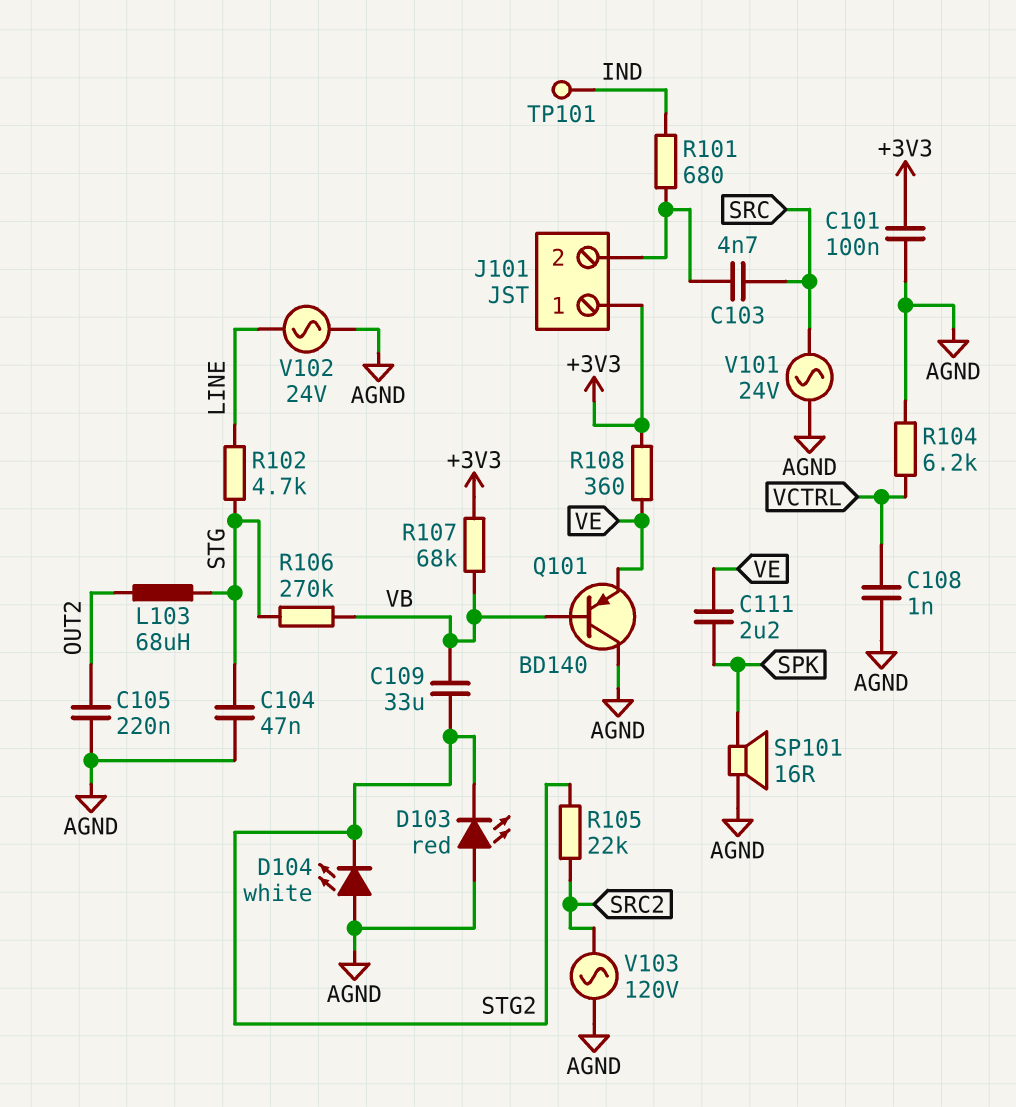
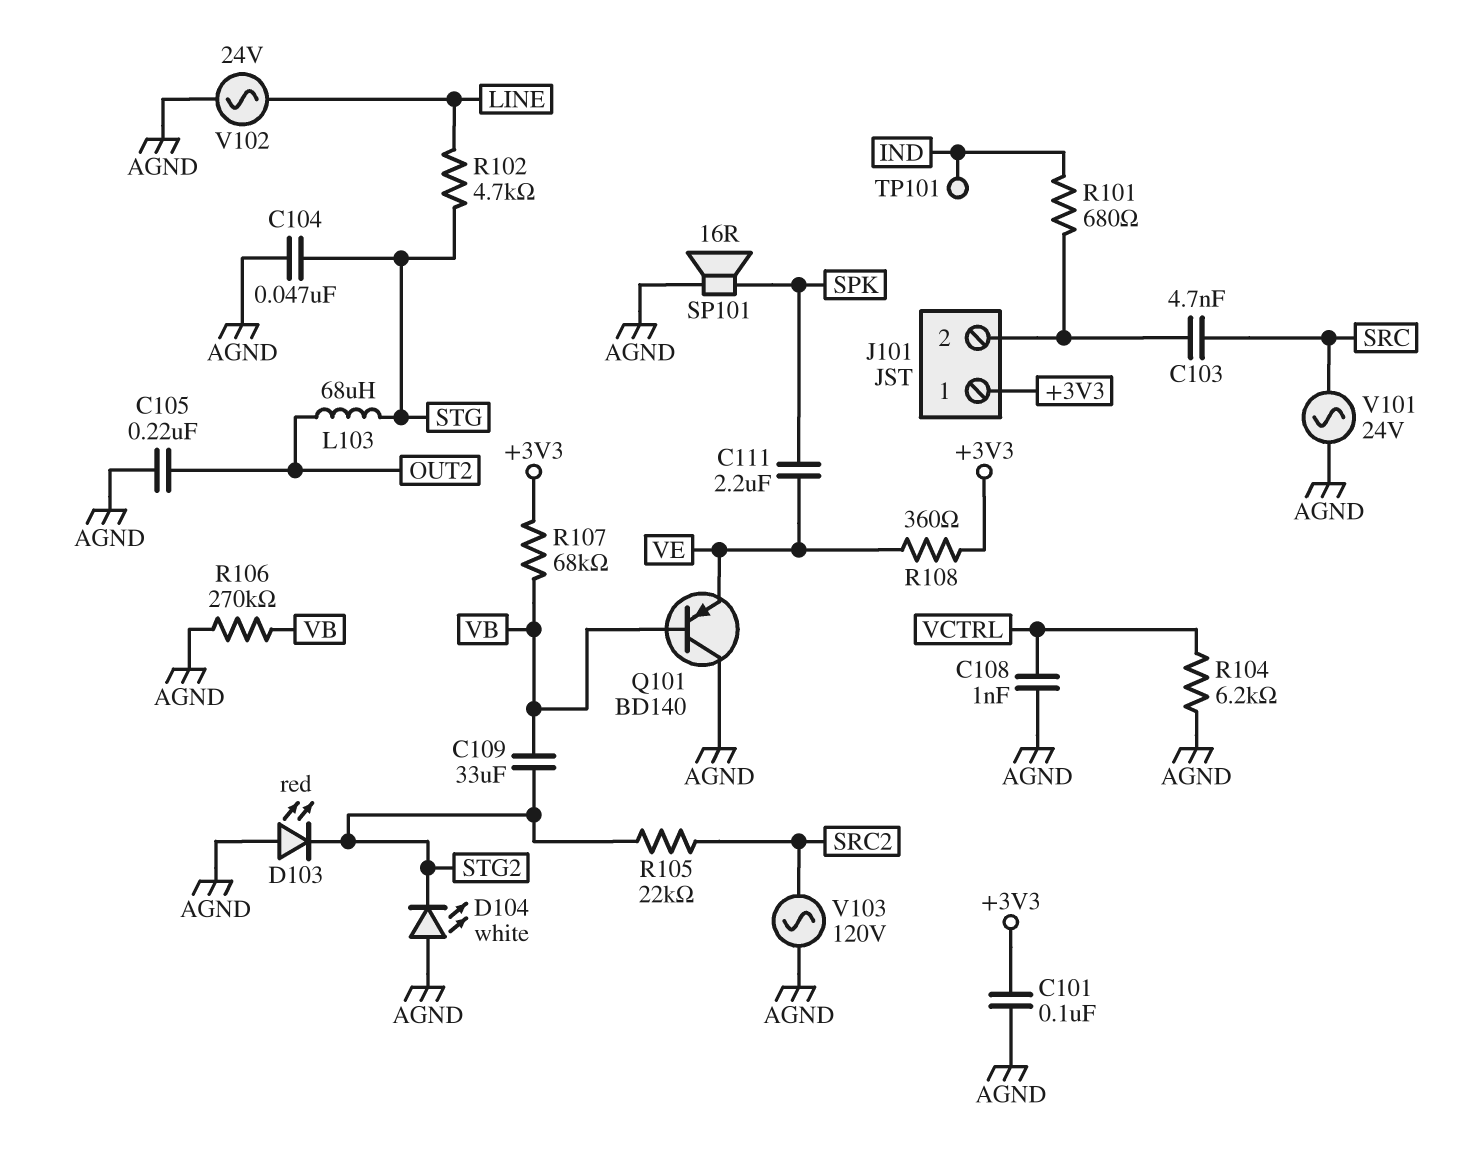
R106: 270k (STG, VB) -> 270k (AGND, VB)

